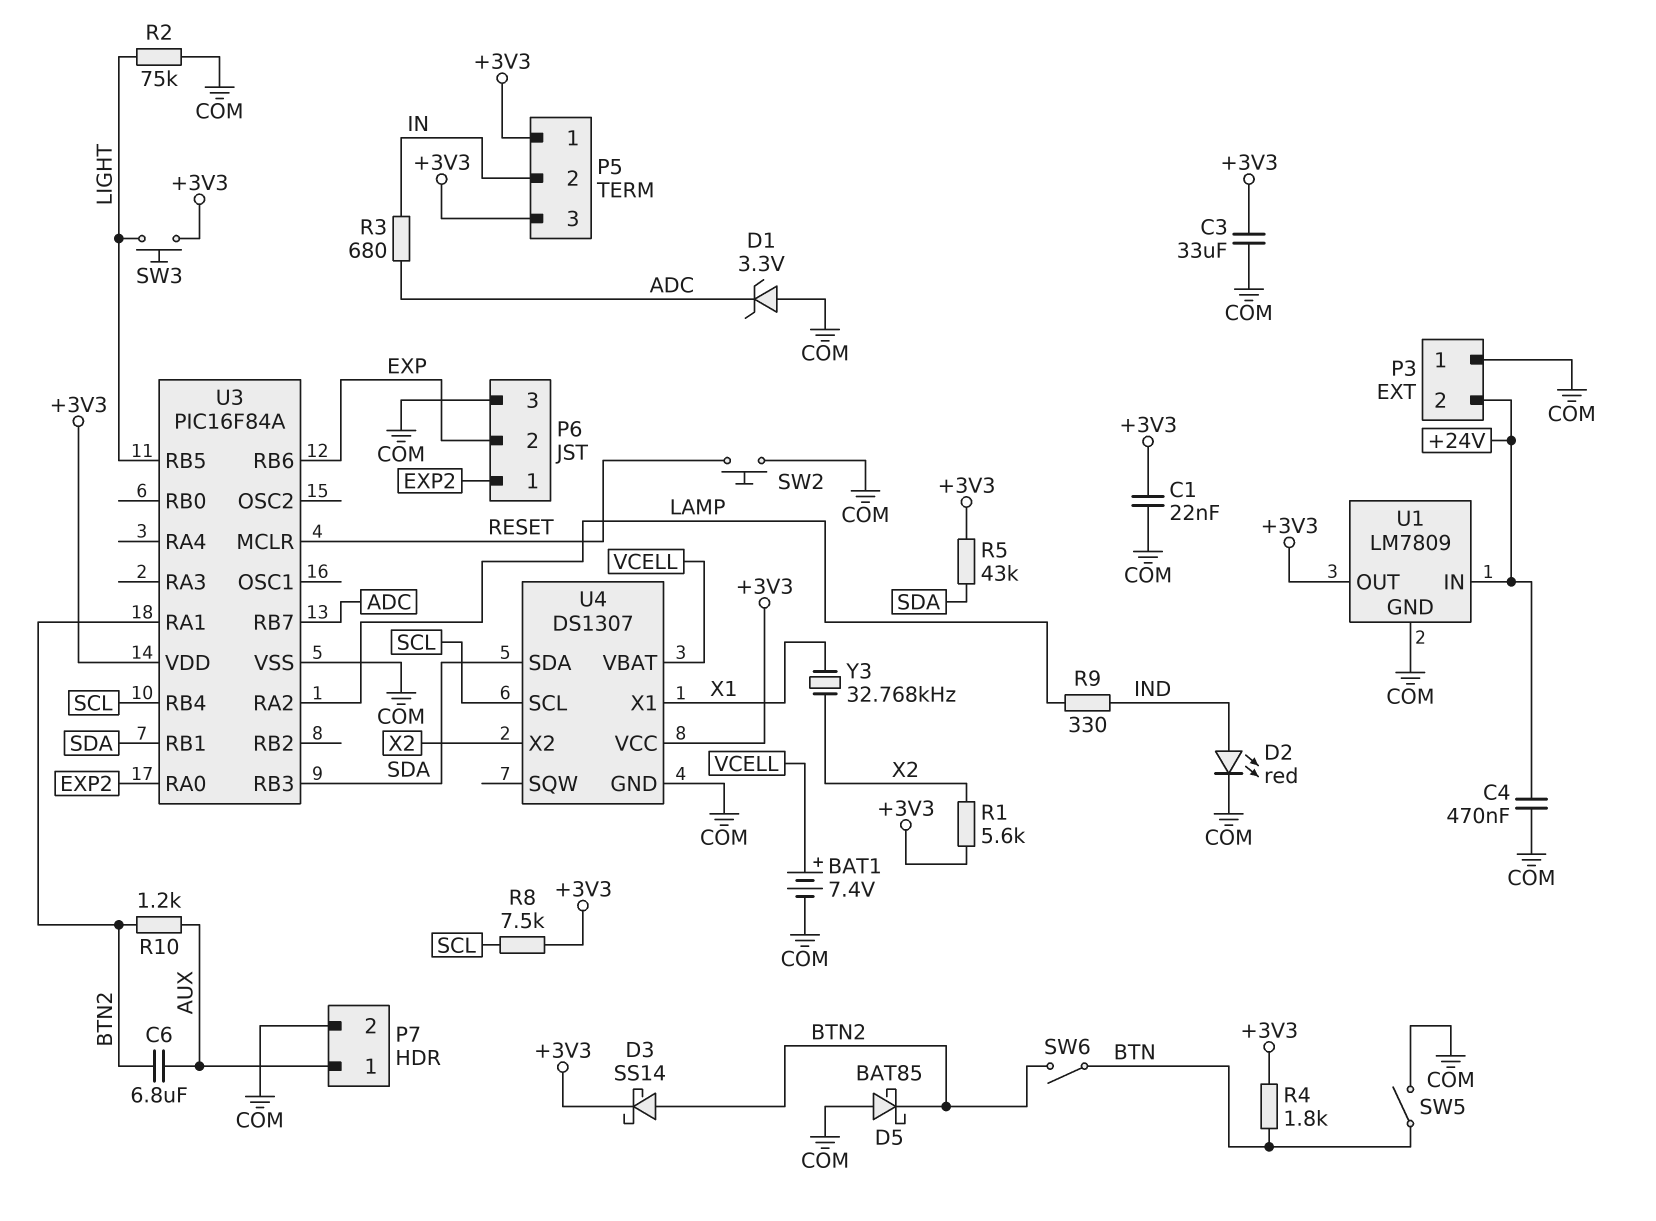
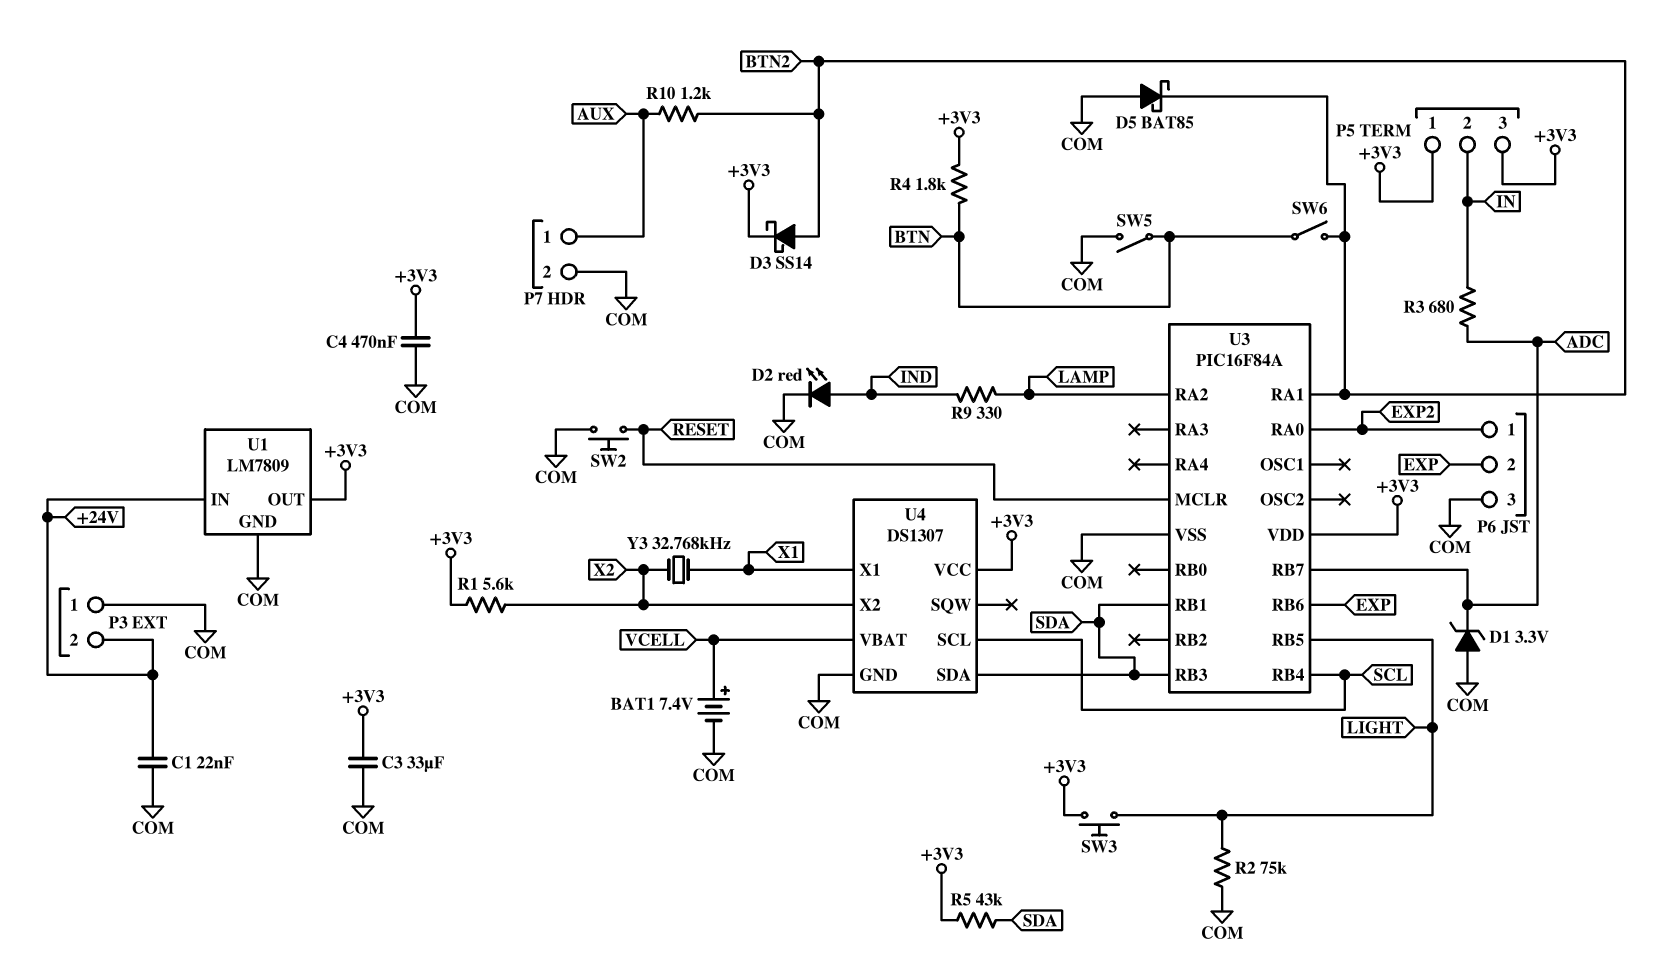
C1: 22nF (+3V3, COM) -> 22nF (+24V, COM)
C4: 470nF (+24V, COM) -> 470nF (+3V3, COM)
C6: 6.8uF (AUX, BTN2) -> none
R8: 7.5k (+3V3, SCL) -> none

